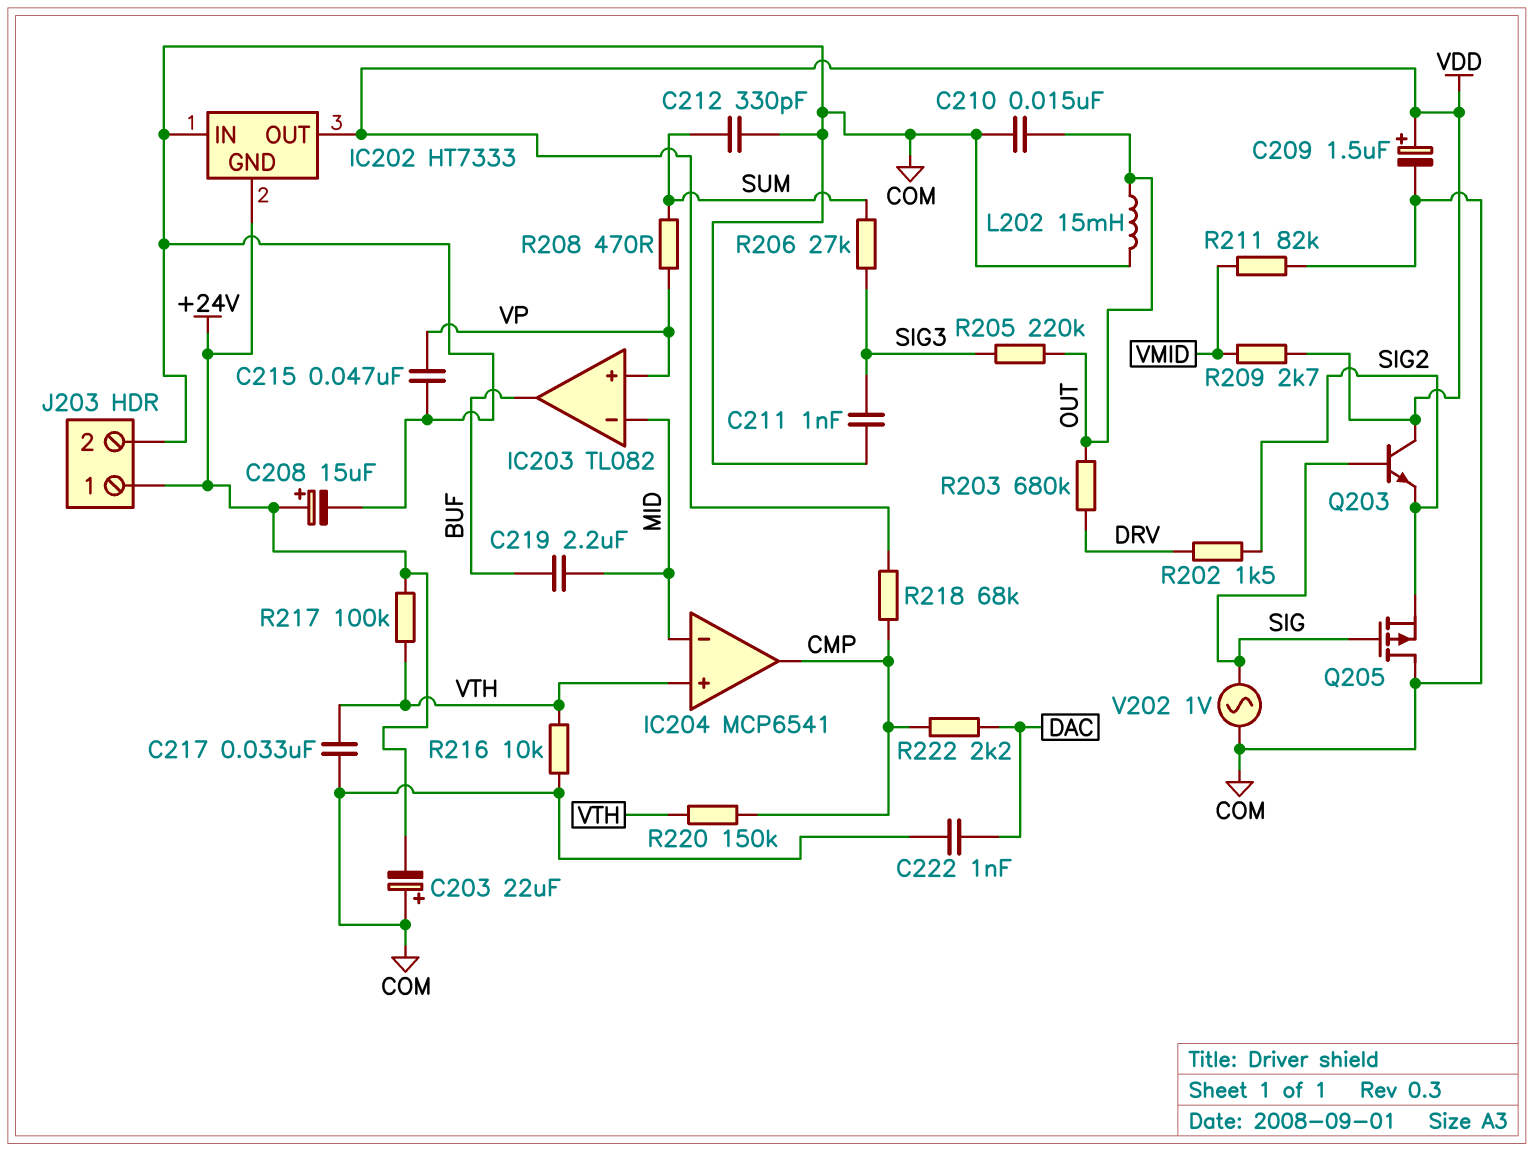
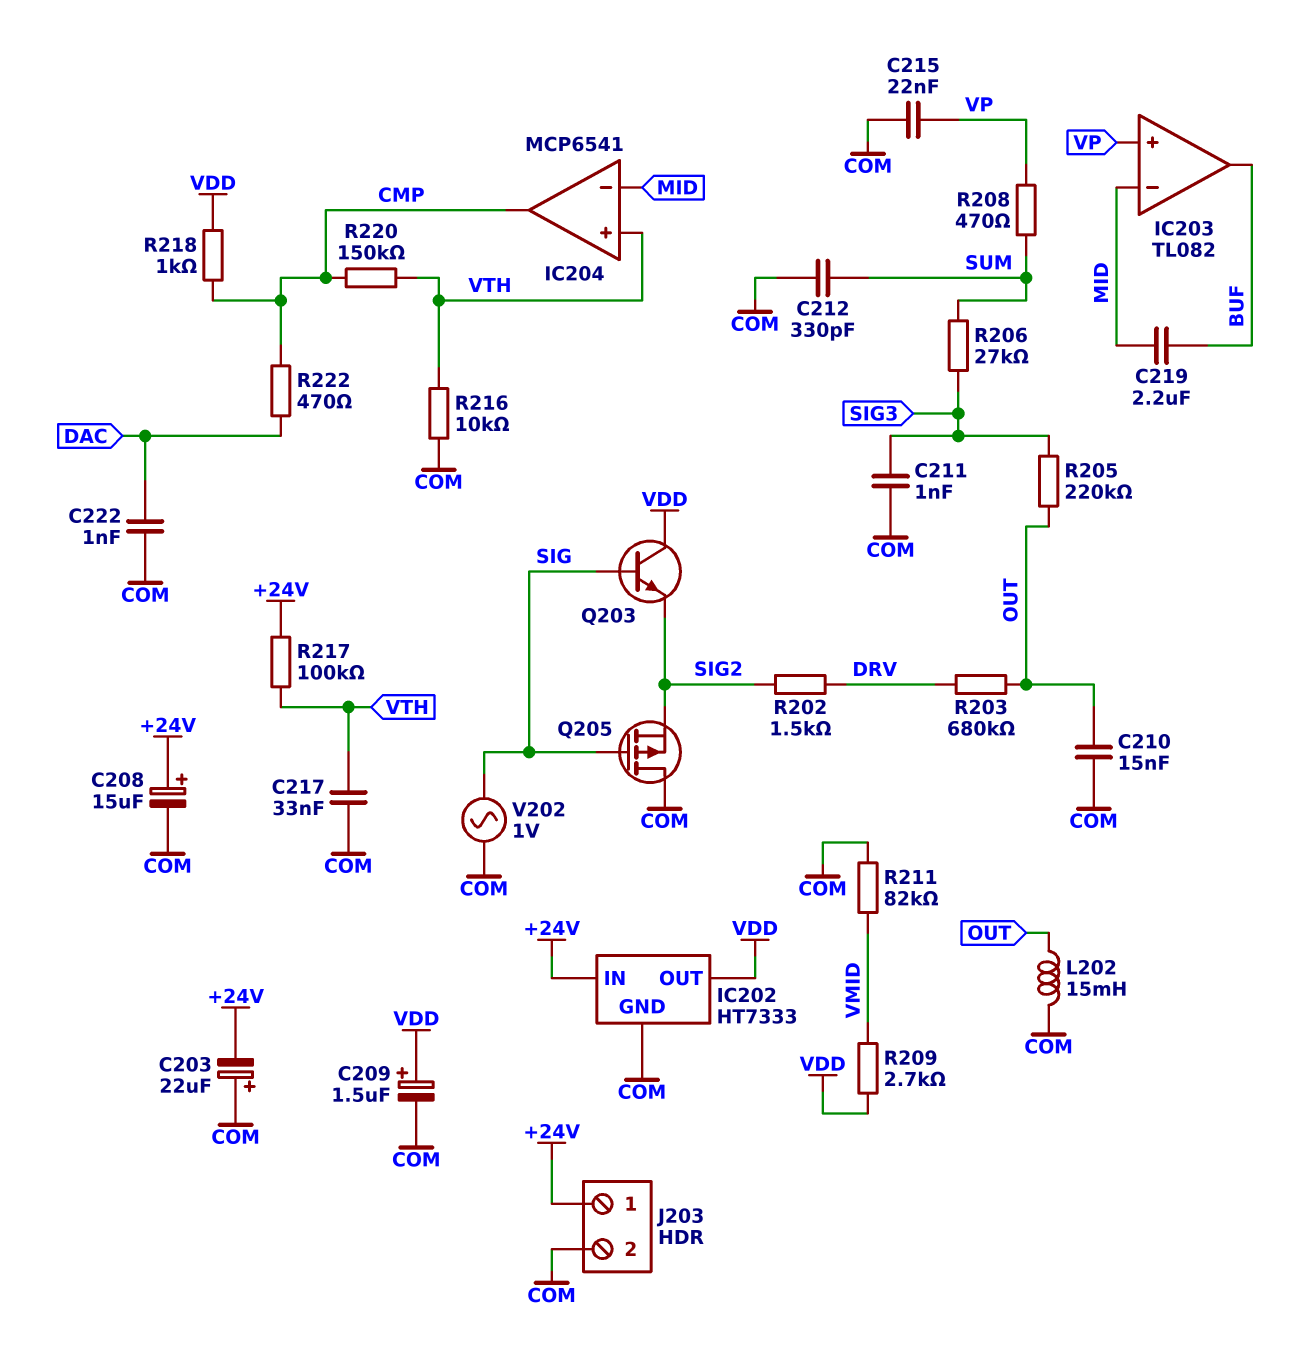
C215: 47nF (COM, VP) -> 22nF (COM, VP)
IC202 pin GND: +24V -> COM
IC202 pin IN: COM -> +24V
R218: 68k (CMP, VDD) -> 1k (CMP, VDD)
R222: 2.2k (CMP, DAC) -> 470 (CMP, DAC)

